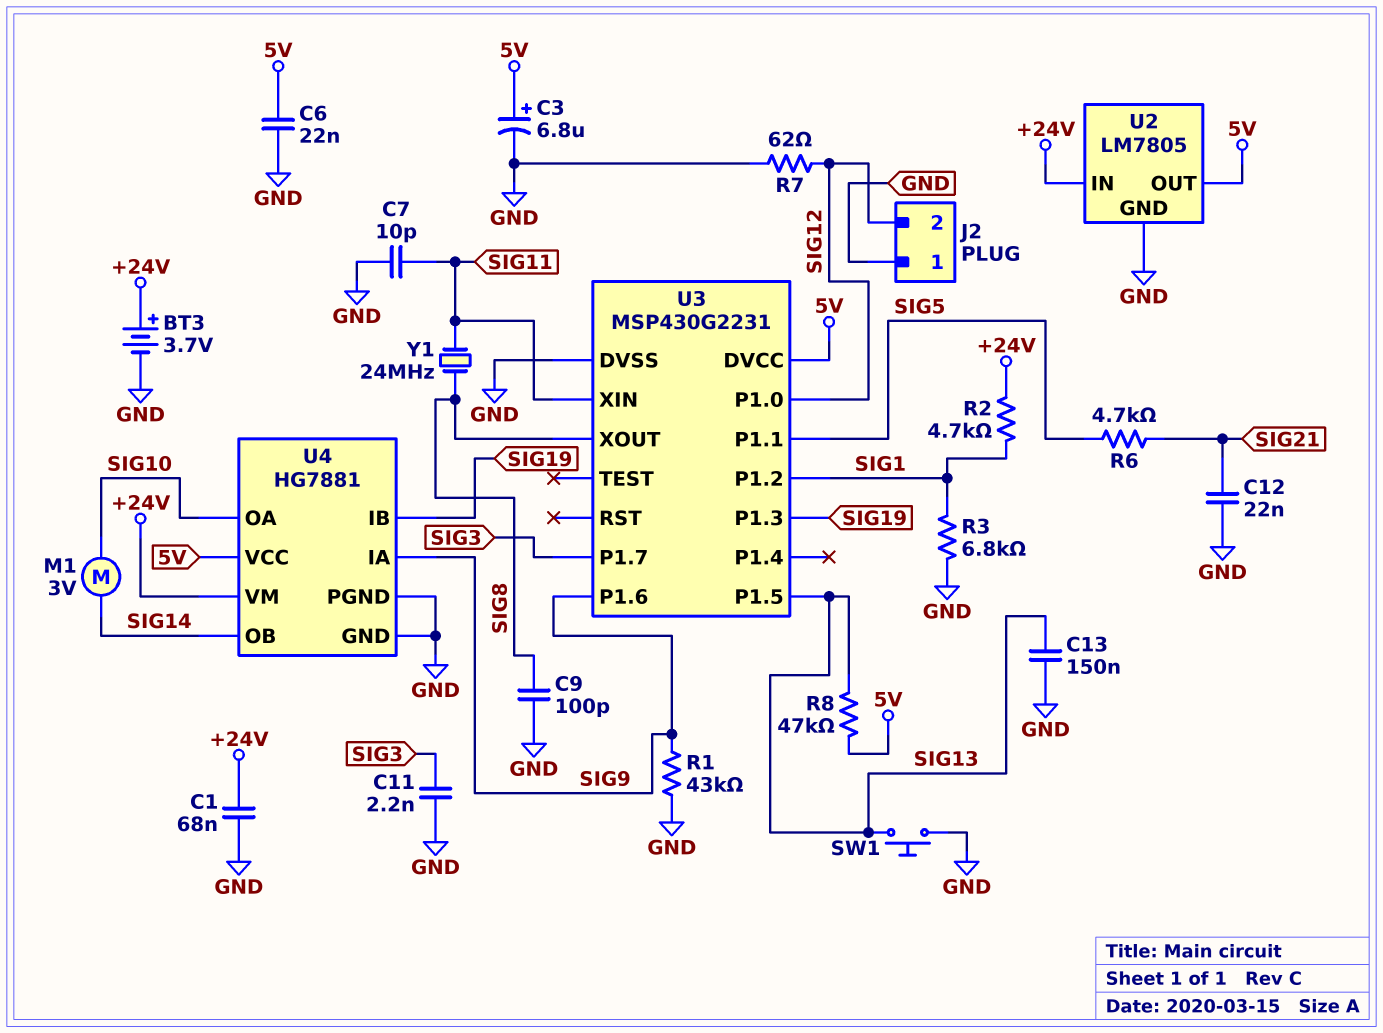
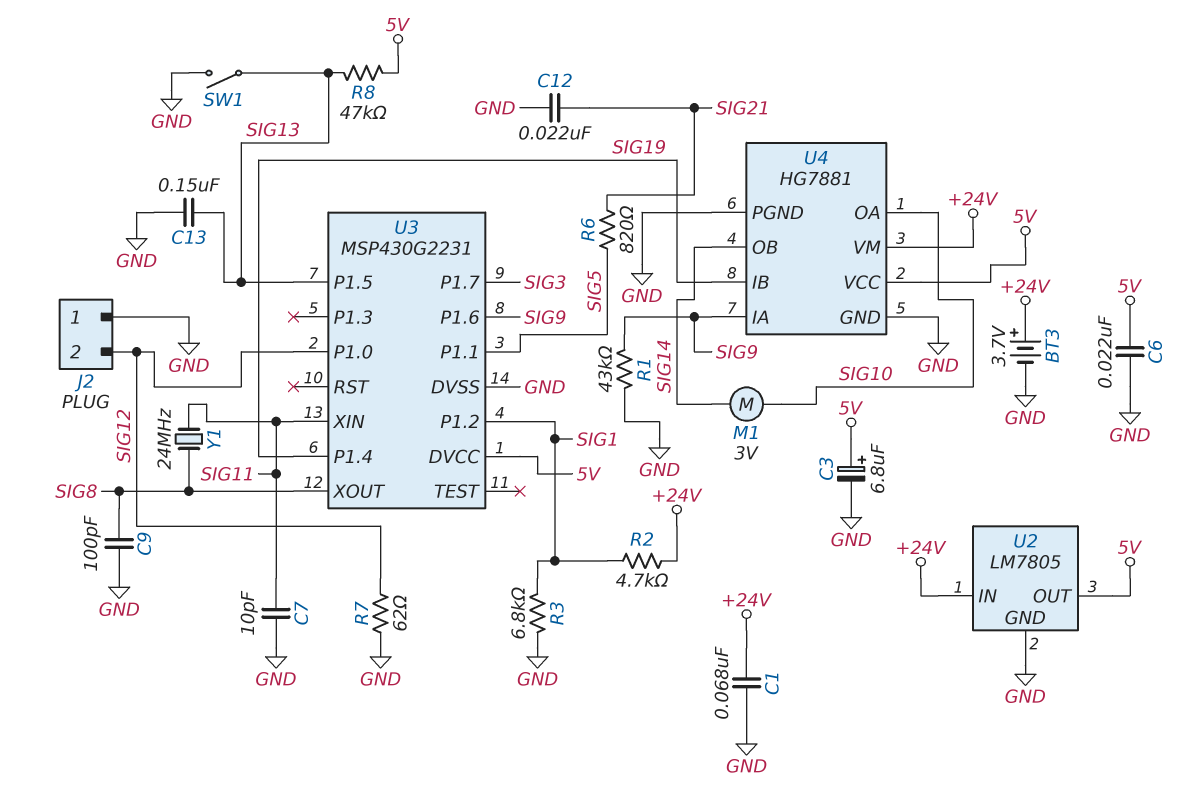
C11: 2.2nF (GND, SIG3) -> none
R6: 4.7k (SIG5, SIG21) -> 820 (SIG5, SIG21)
SW1: button (GND, SIG13) -> switch (GND, SIG13)
U3 pin P1.3: SIG19 -> none
U3 pin P1.4: none -> SIG19

